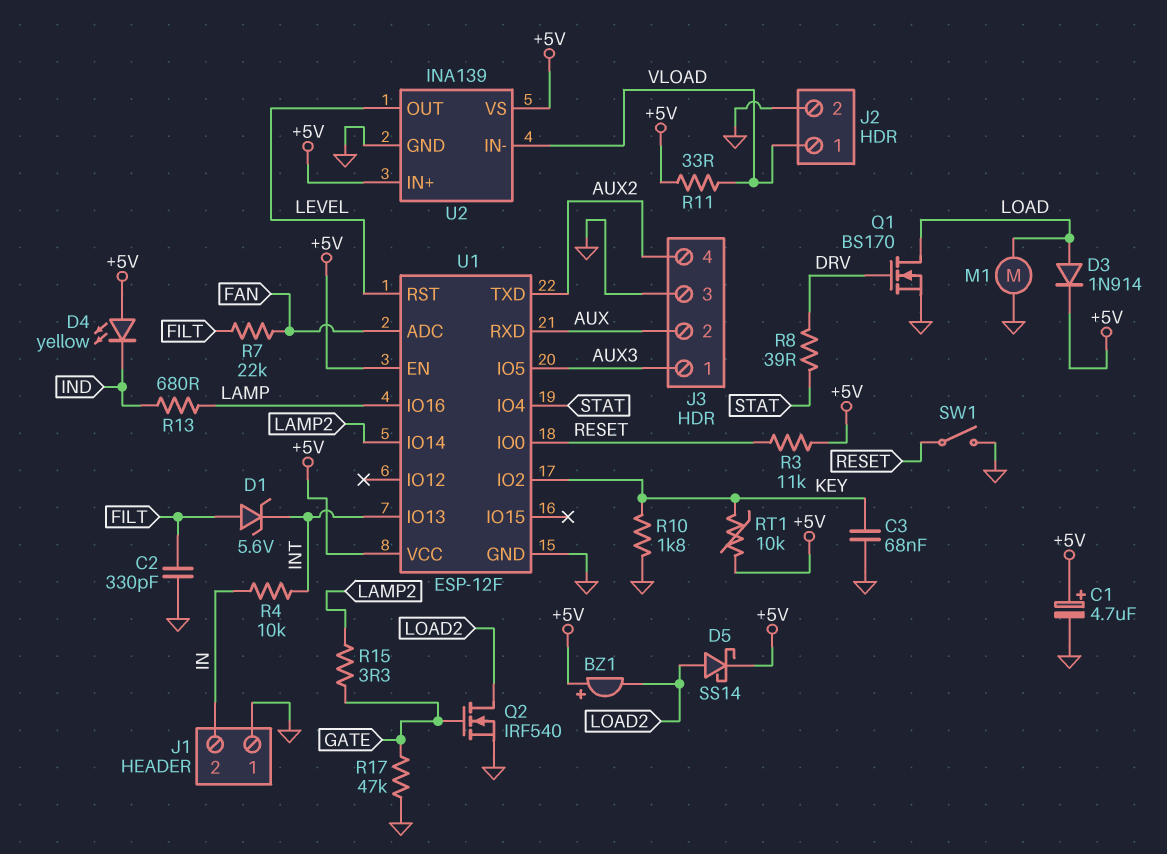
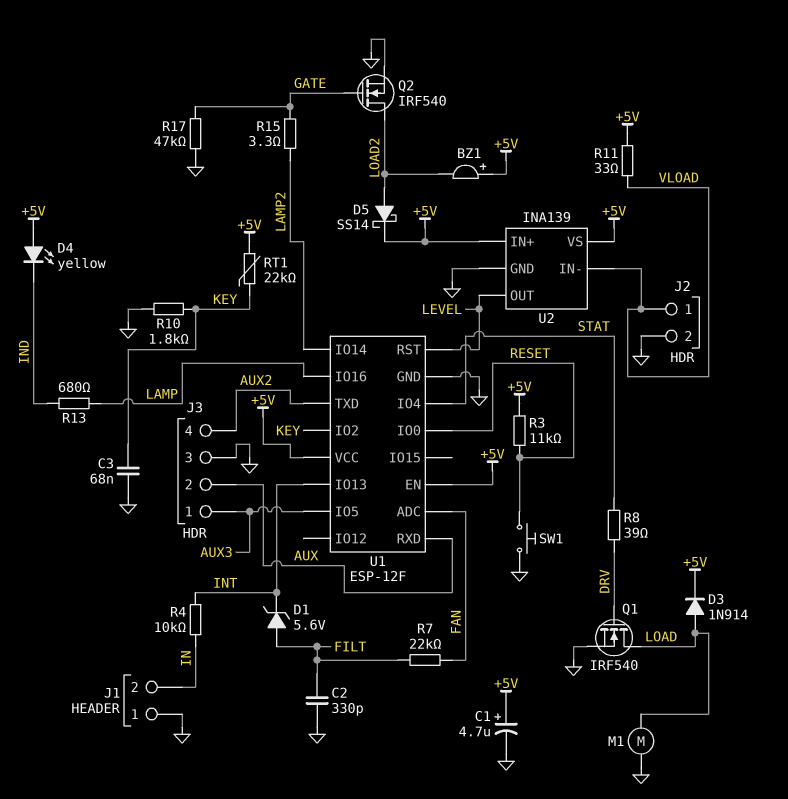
Q1: NMOS BS170 (G DRV, D LOAD, S GND) -> NMOS IRF540 (G DRV, D LOAD, S GND)
RT1: 10k (+5V, KEY) -> 22k (+5V, KEY)
SW1: switch (GND, RESET) -> button (GND, RESET)

